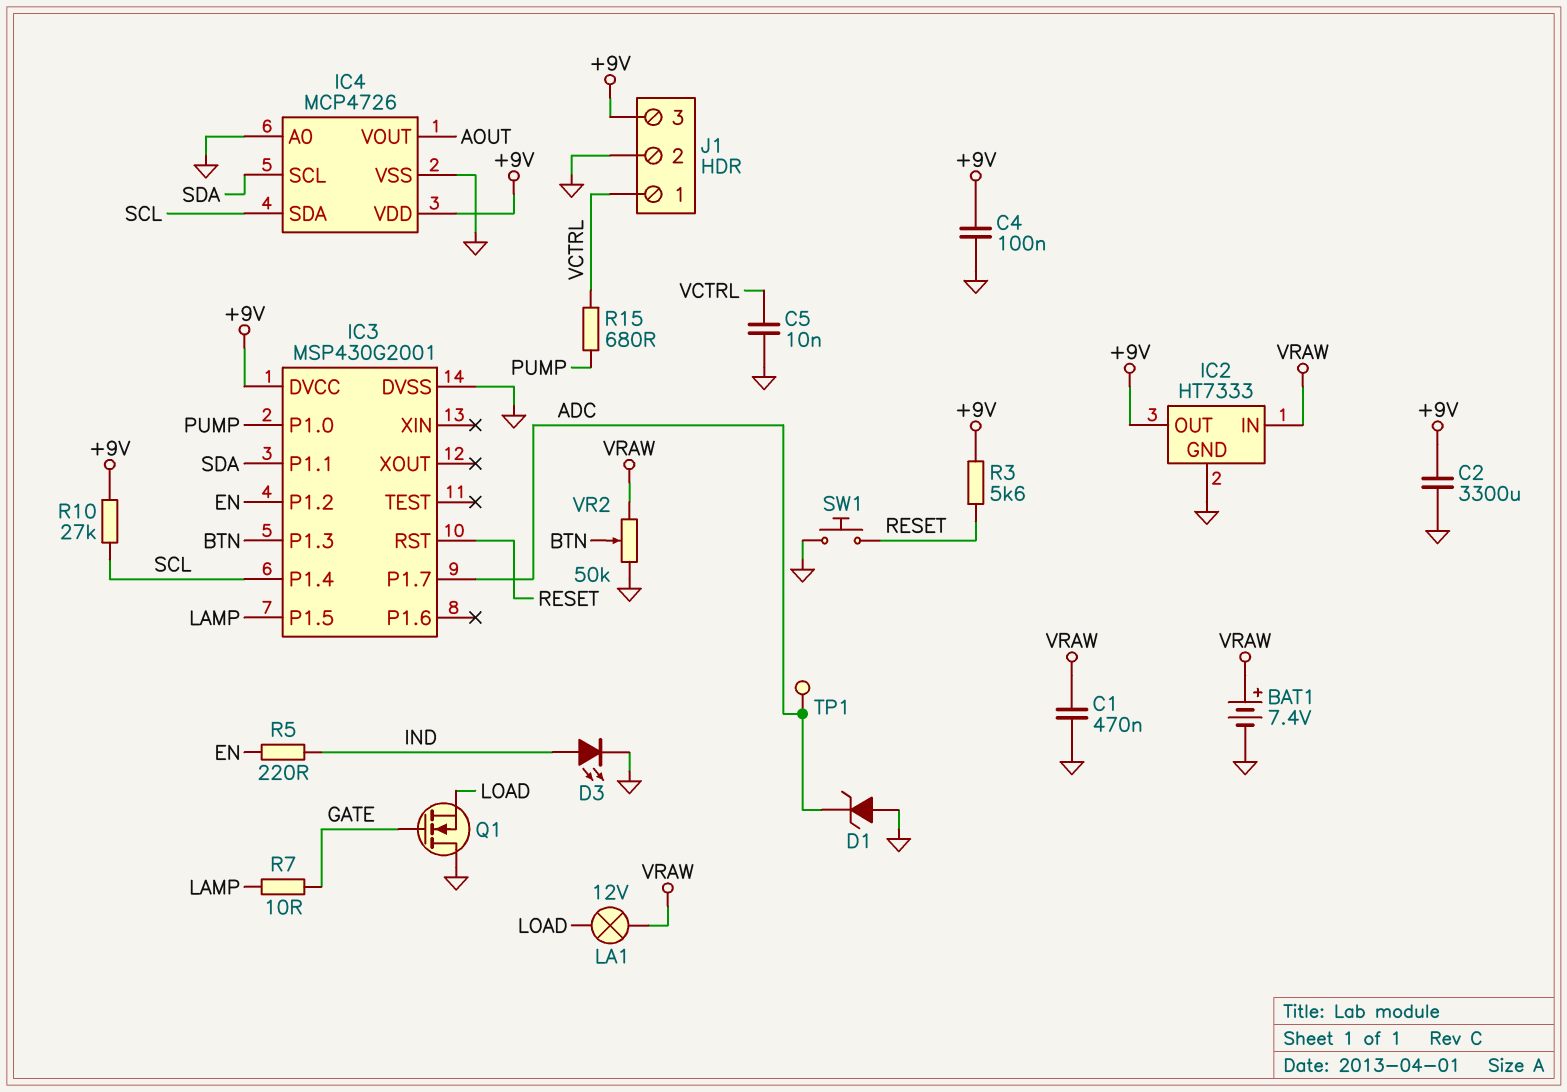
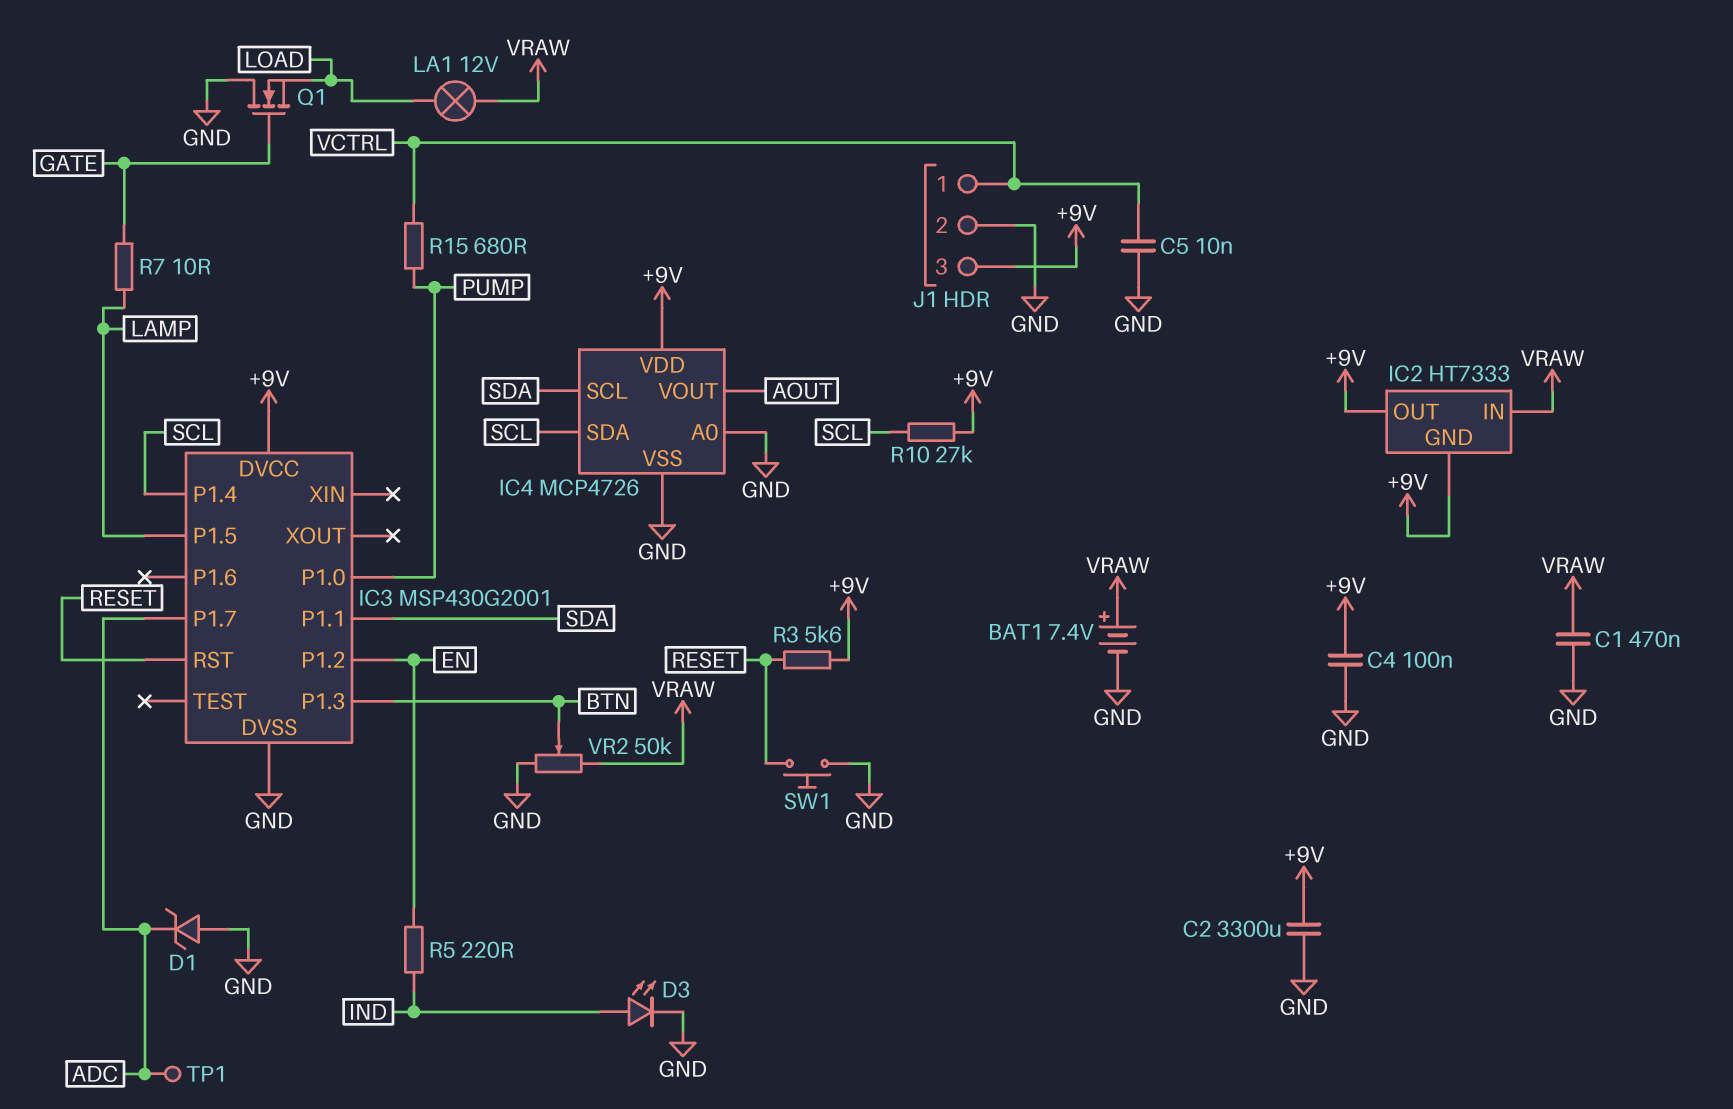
IC2 pin GND: GND -> +9V

